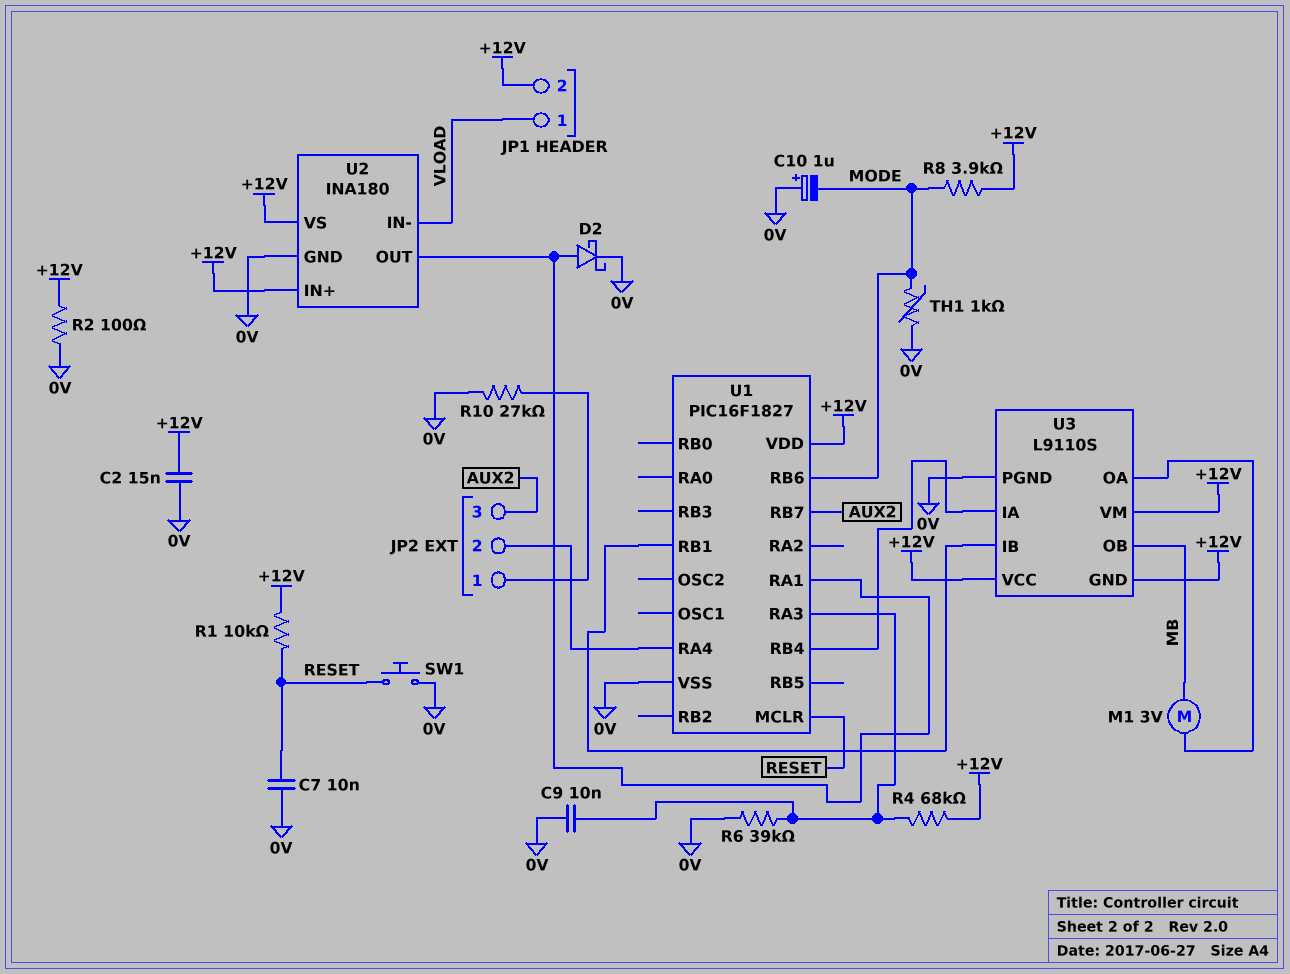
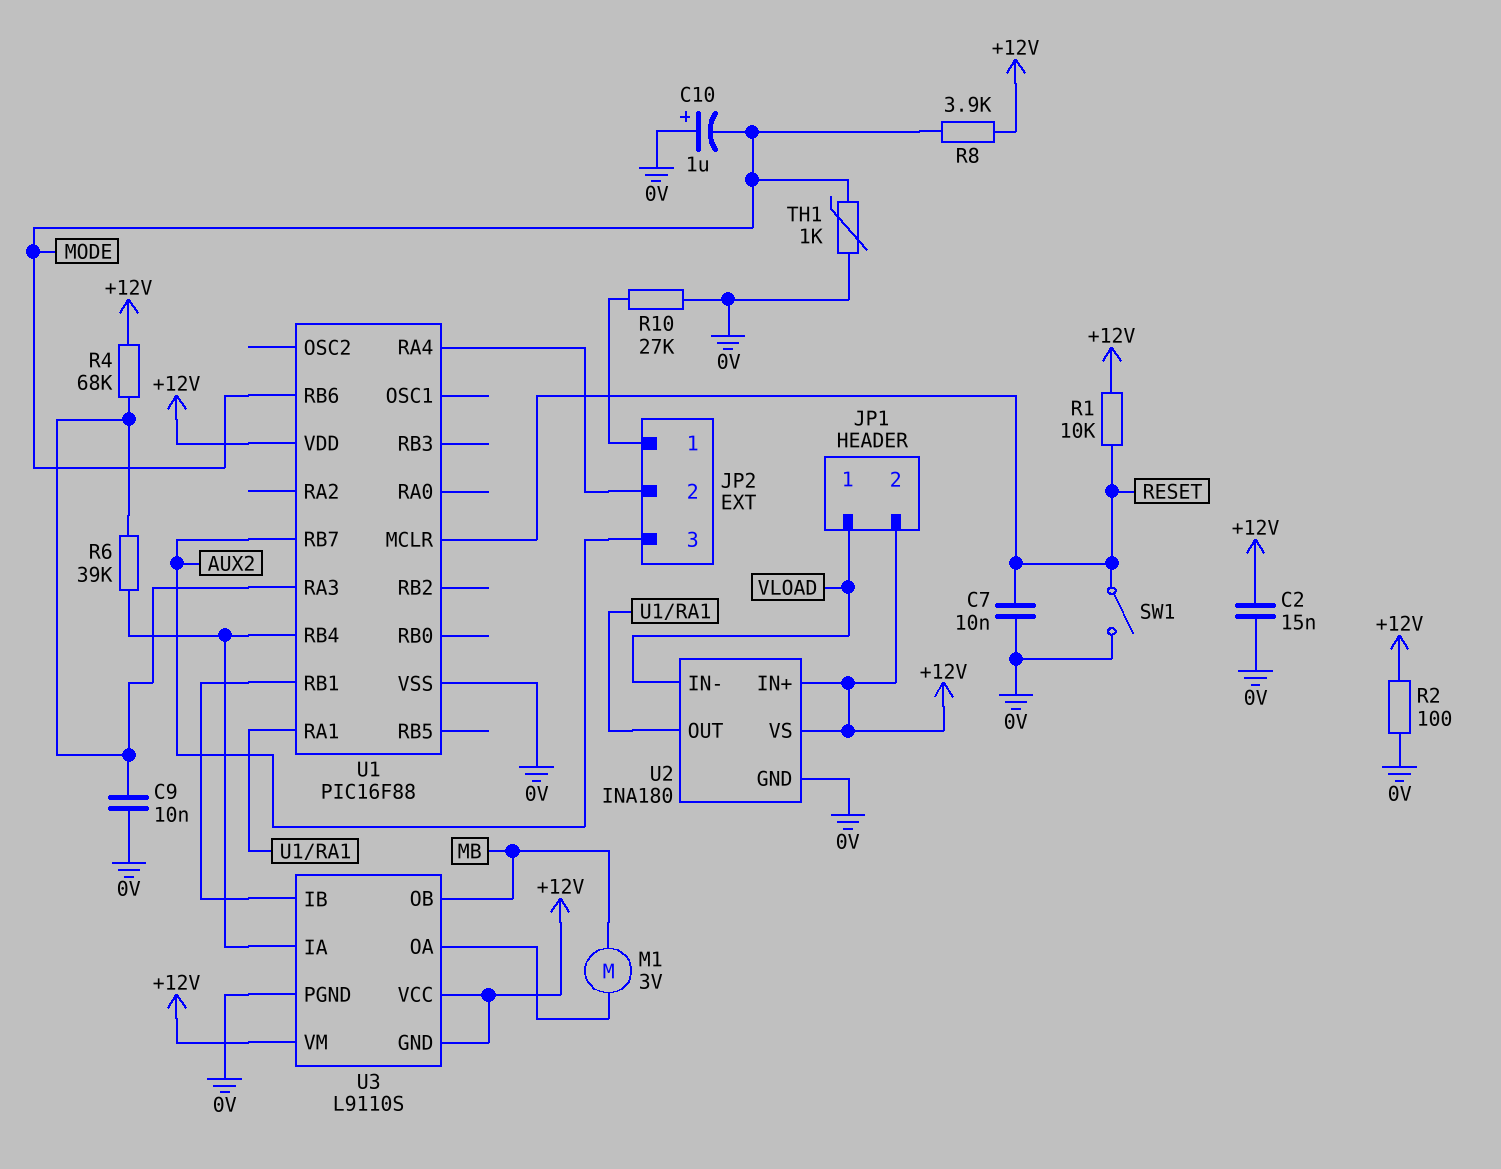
D2: schottky (A U1/RA1, K 0V) -> none
R6: 39k (0V, U1/RA3) -> 39k (U1/RA3, U1/RB4)
SW1: button (0V, RESET) -> switch (0V, RESET)
U1: PIC16F1827 -> PIC16F88

